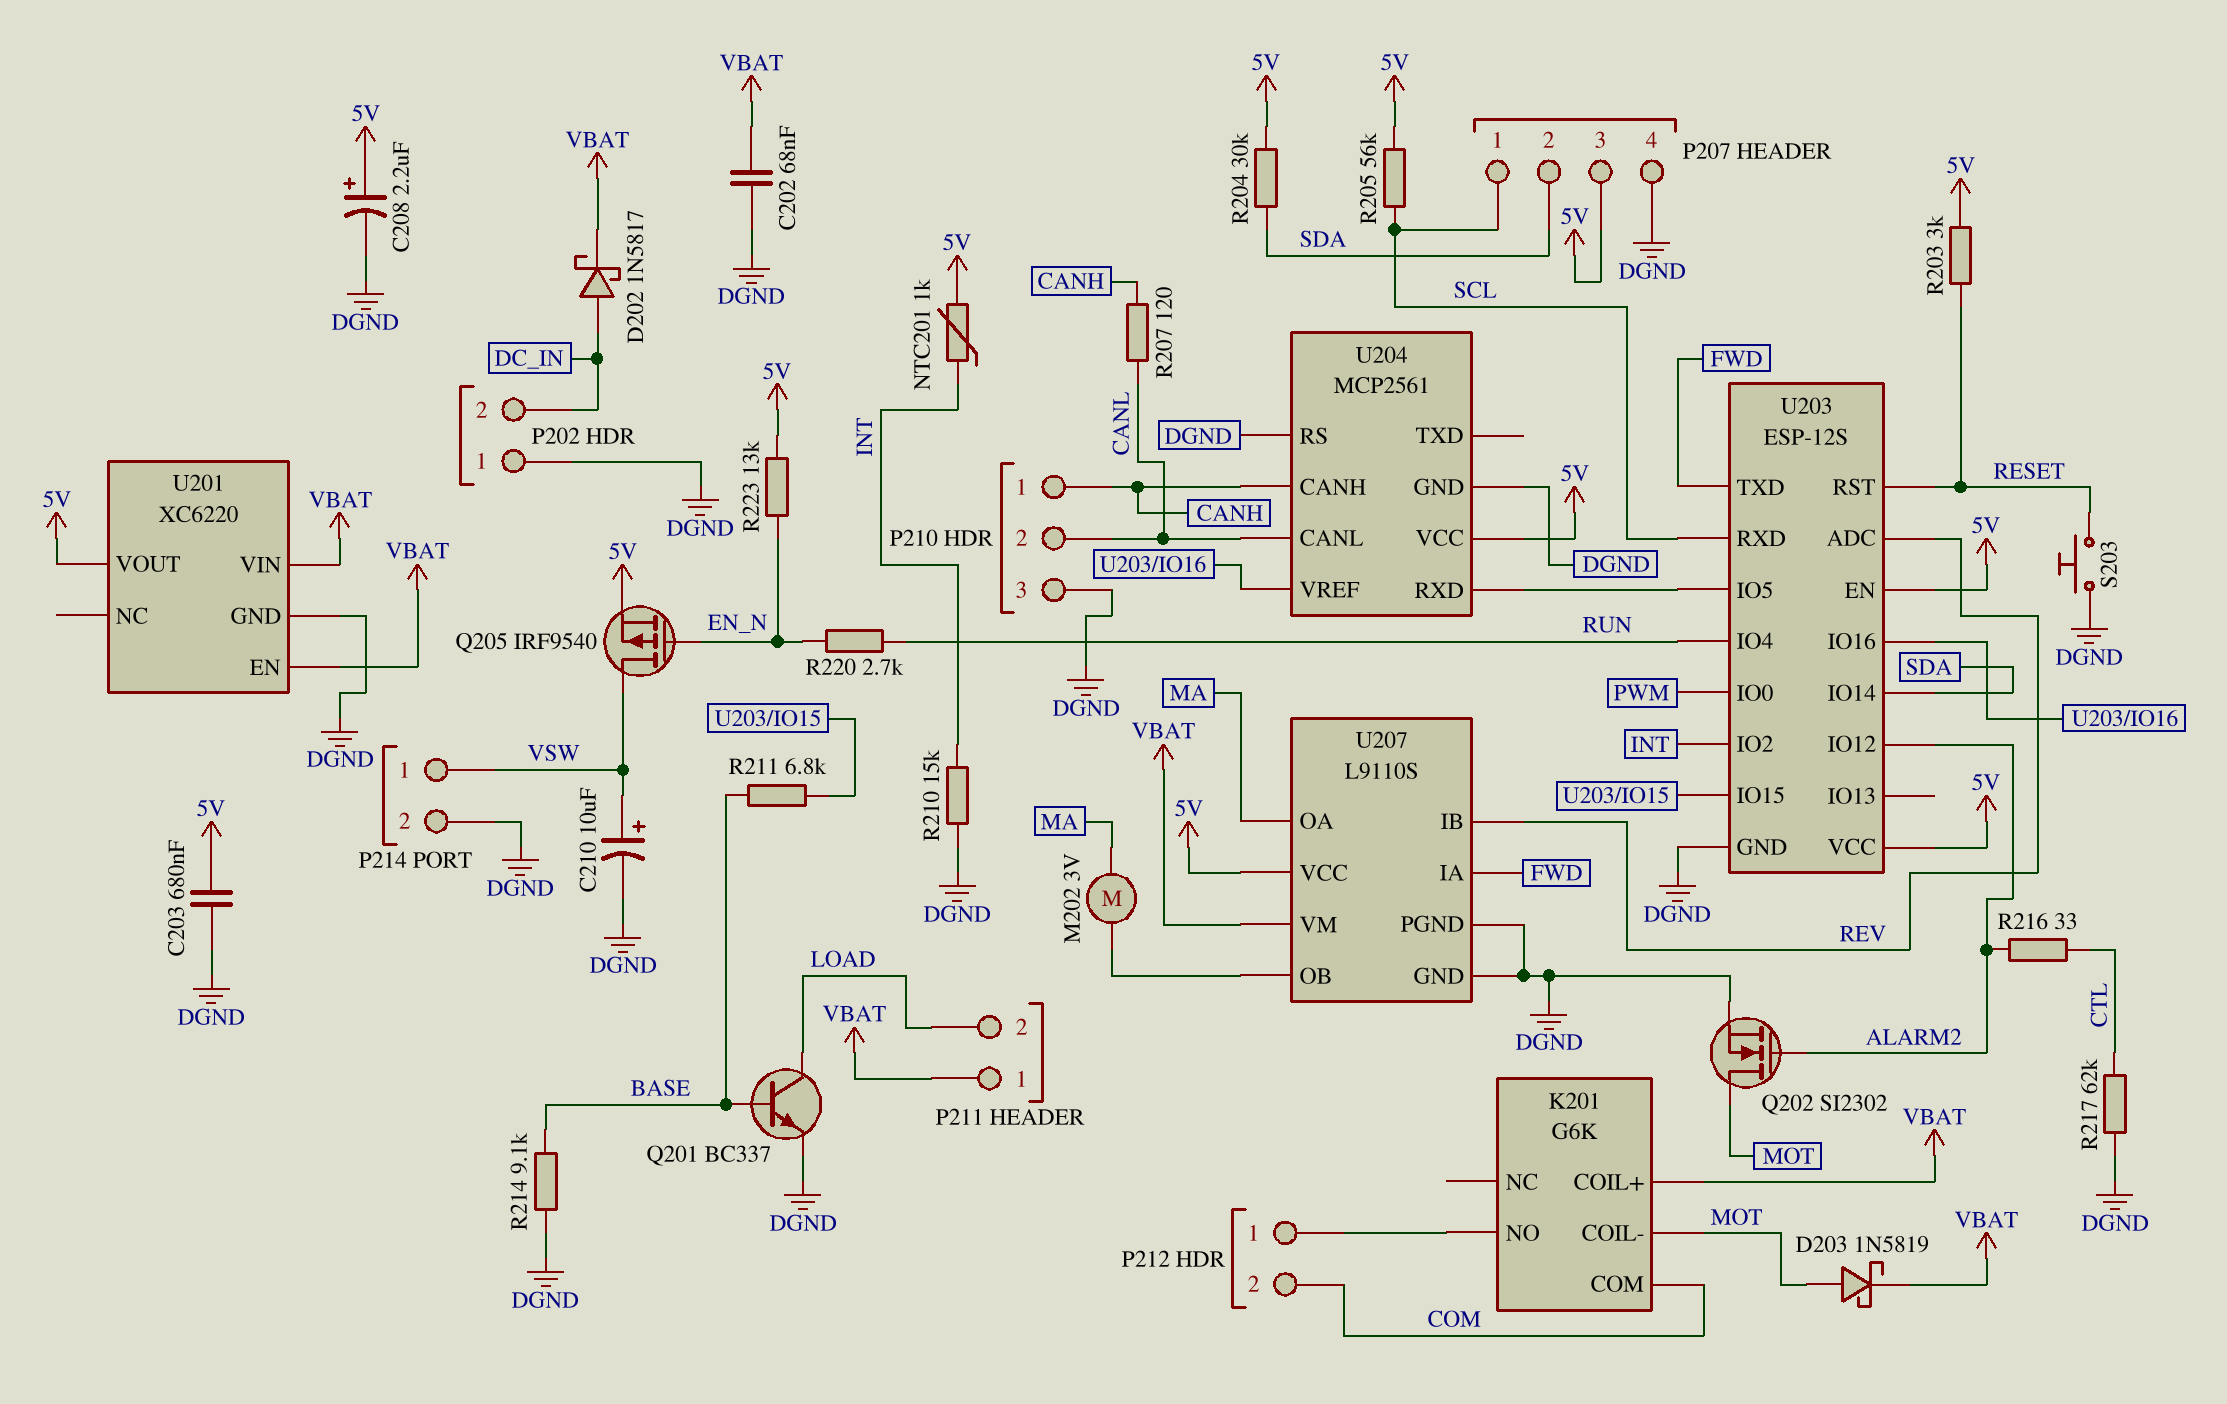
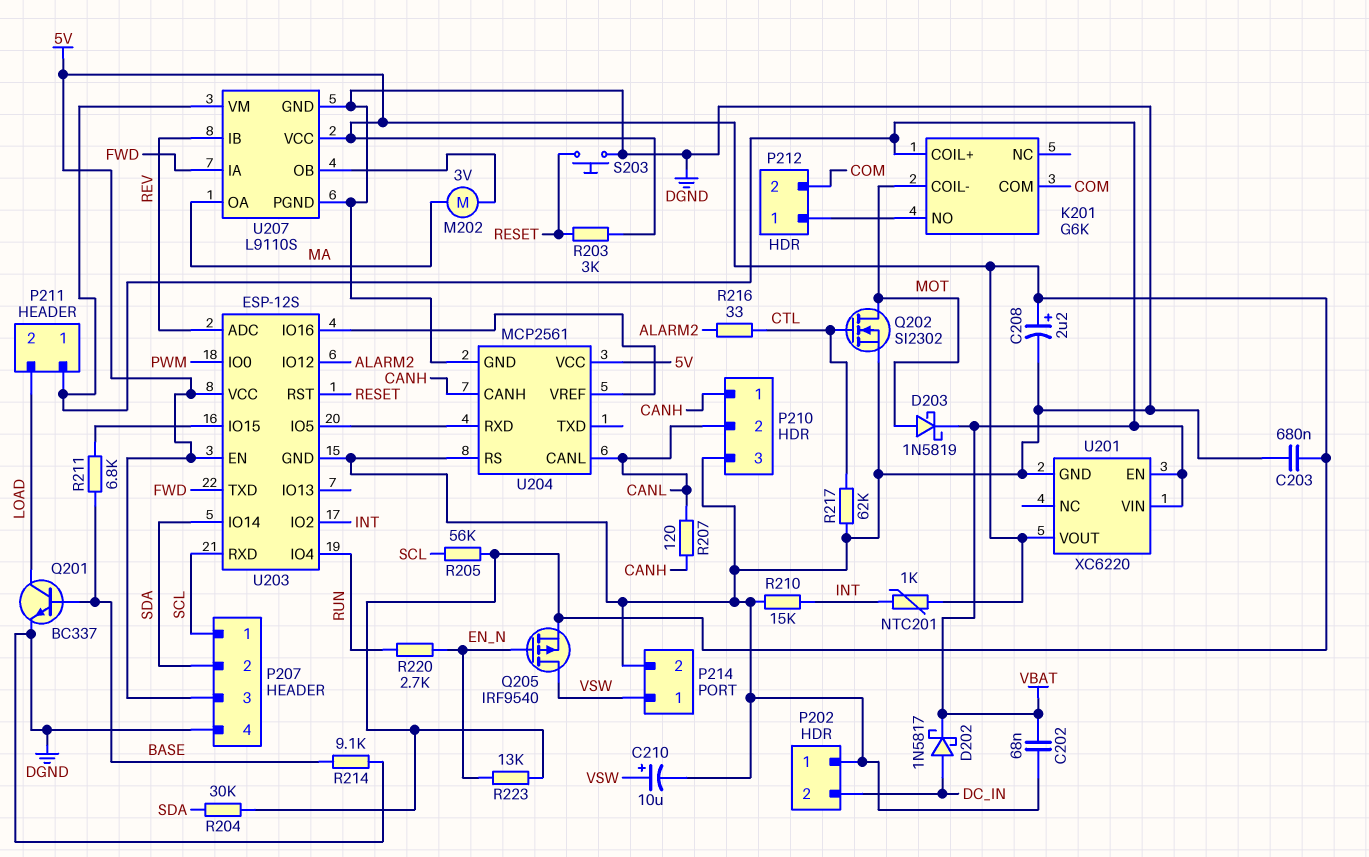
Q202: NMOS SI2302 (G ALARM2, D MOT, S DGND) -> NMOS SI2302 (G CTL, D MOT, S DGND)

